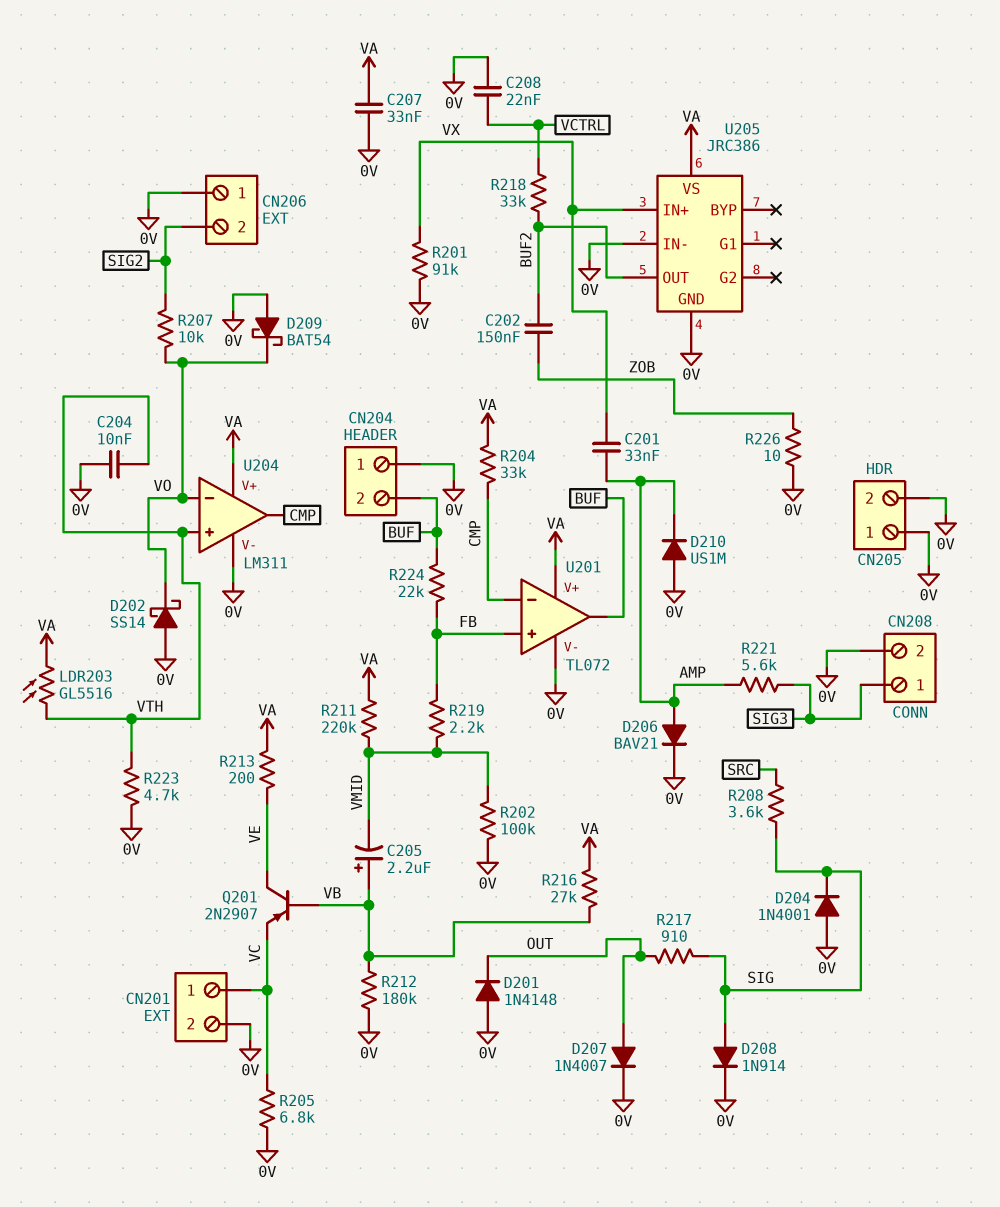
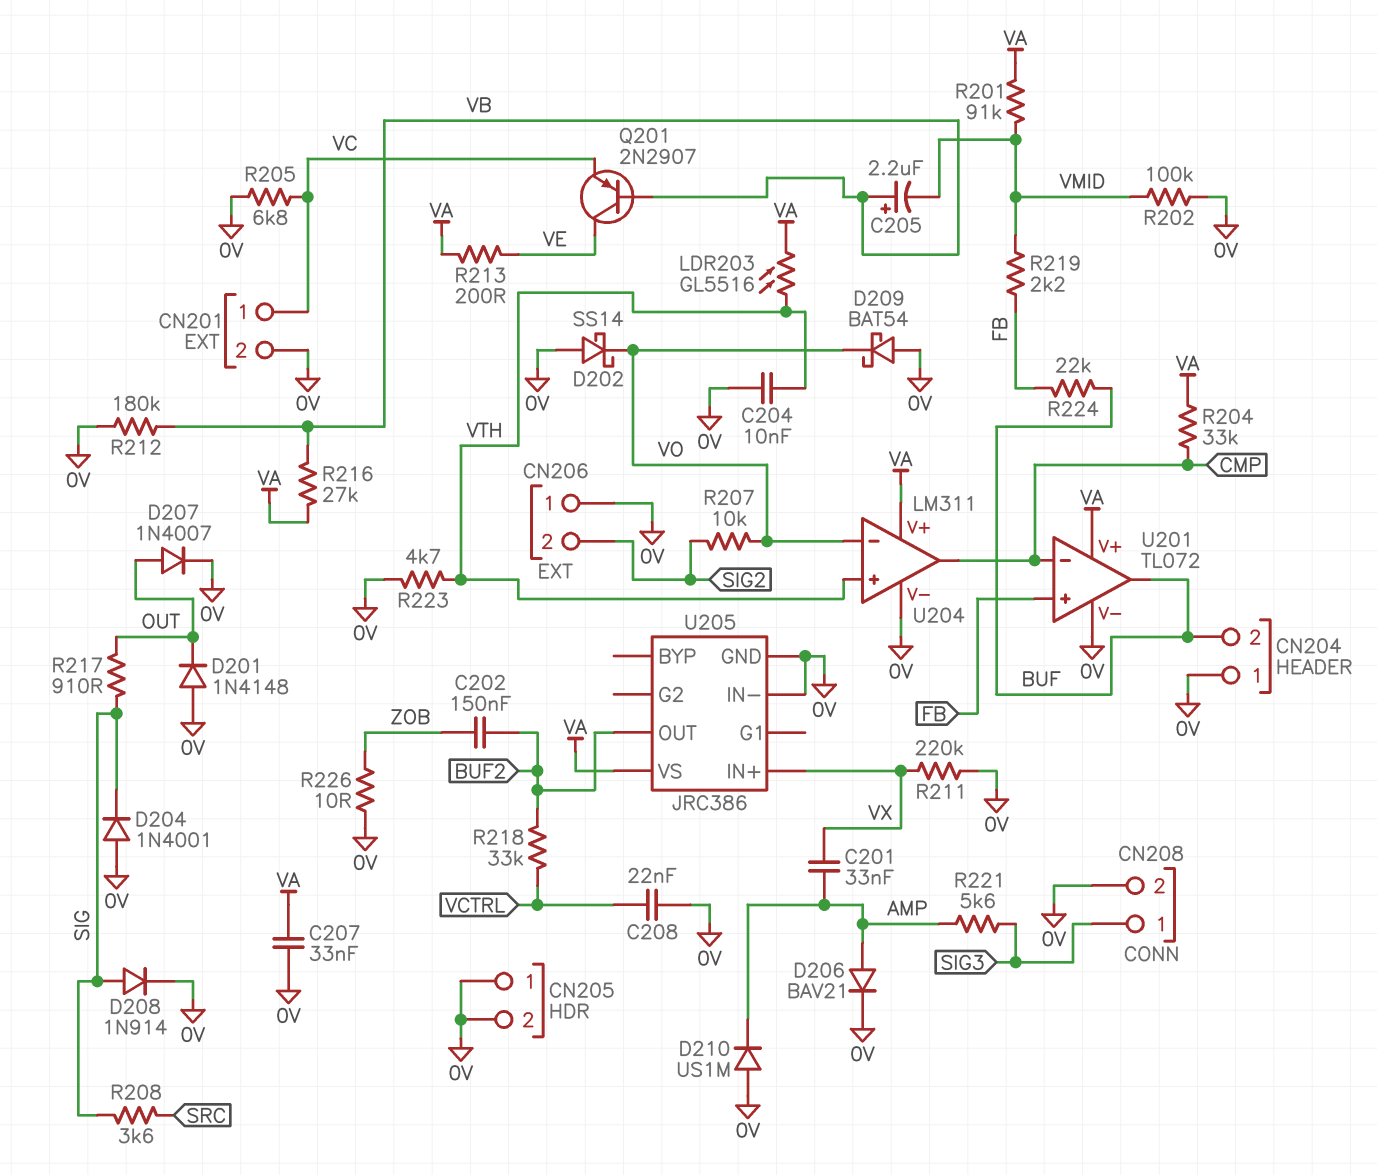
R201: 91k (0V, VX) -> 91k (VA, VMID)
R211: 220k (VA, VMID) -> 220k (0V, VX)

